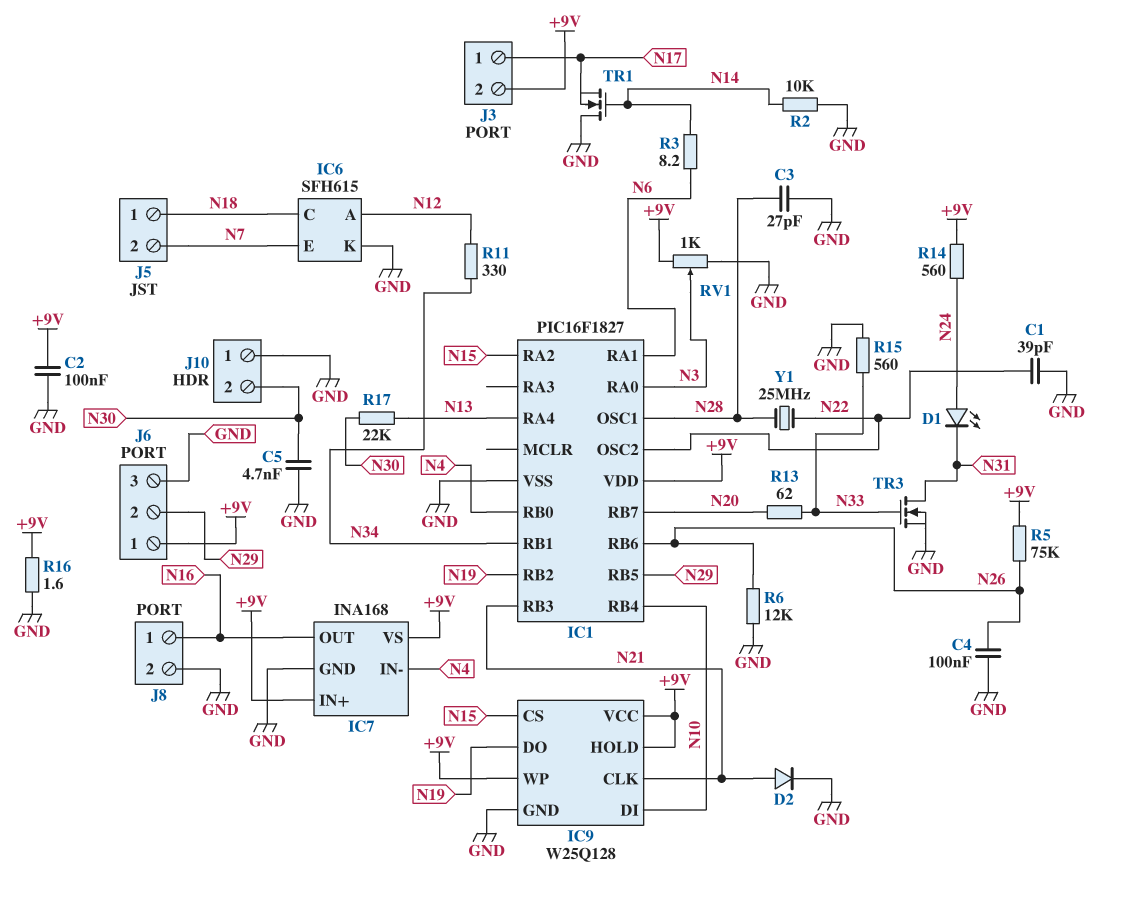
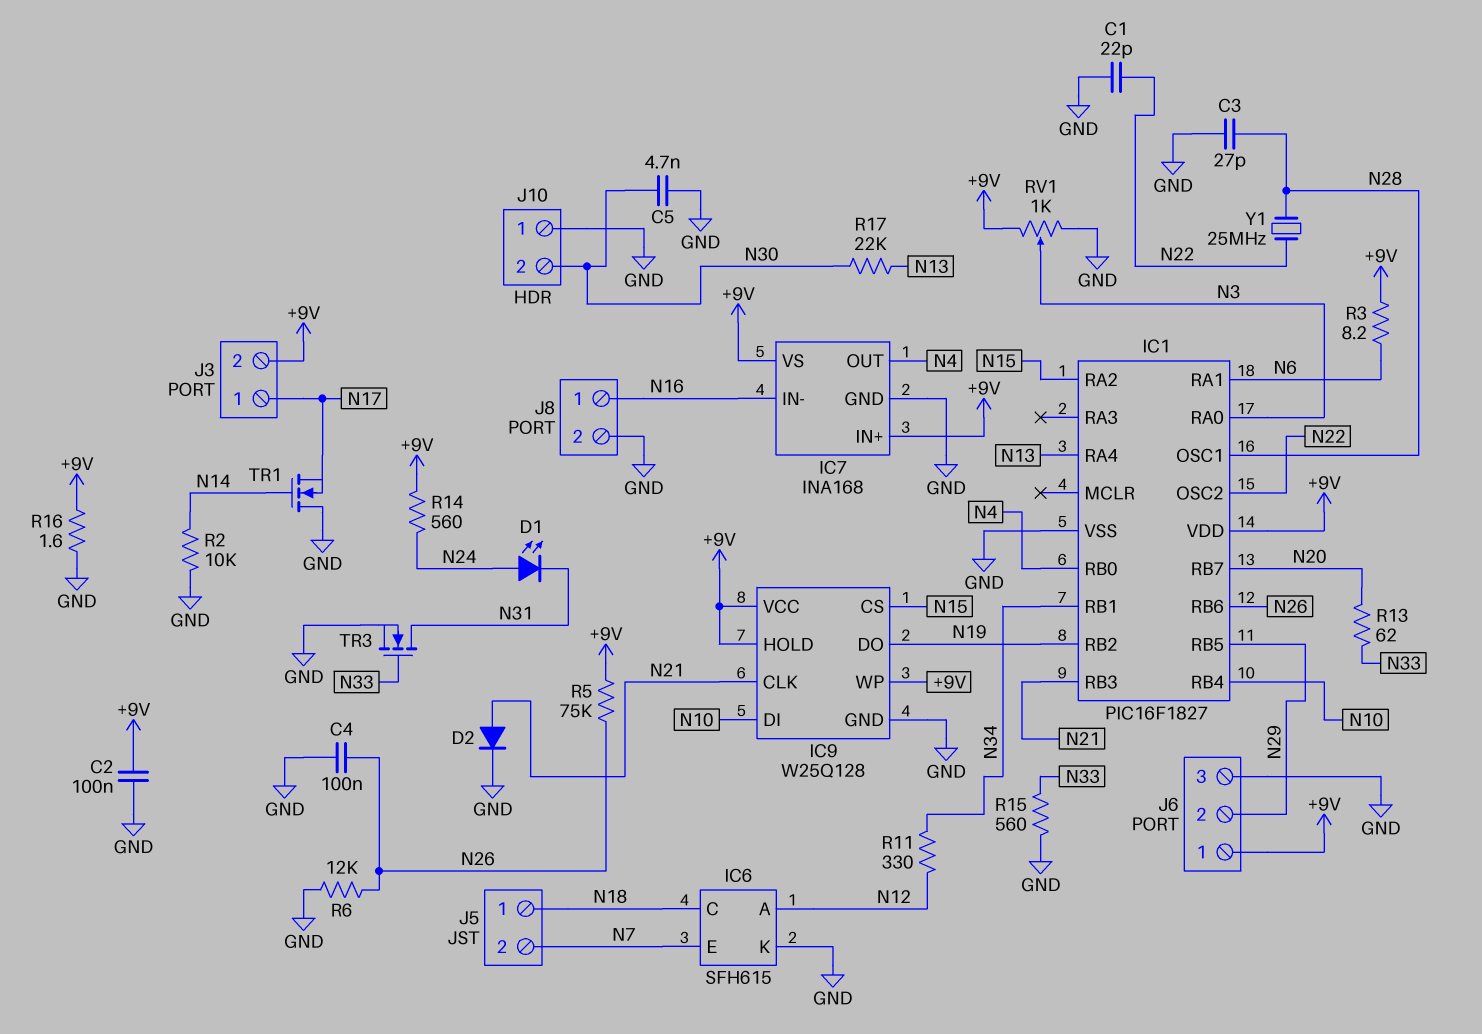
C1: 39pF (GND, N22) -> 22pF (GND, N22)
IC7 pin IN-: N4 -> N16
IC7 pin OUT: N16 -> N4
R3: 8.2 (N6, N14) -> 8.2 (+9V, N6)

